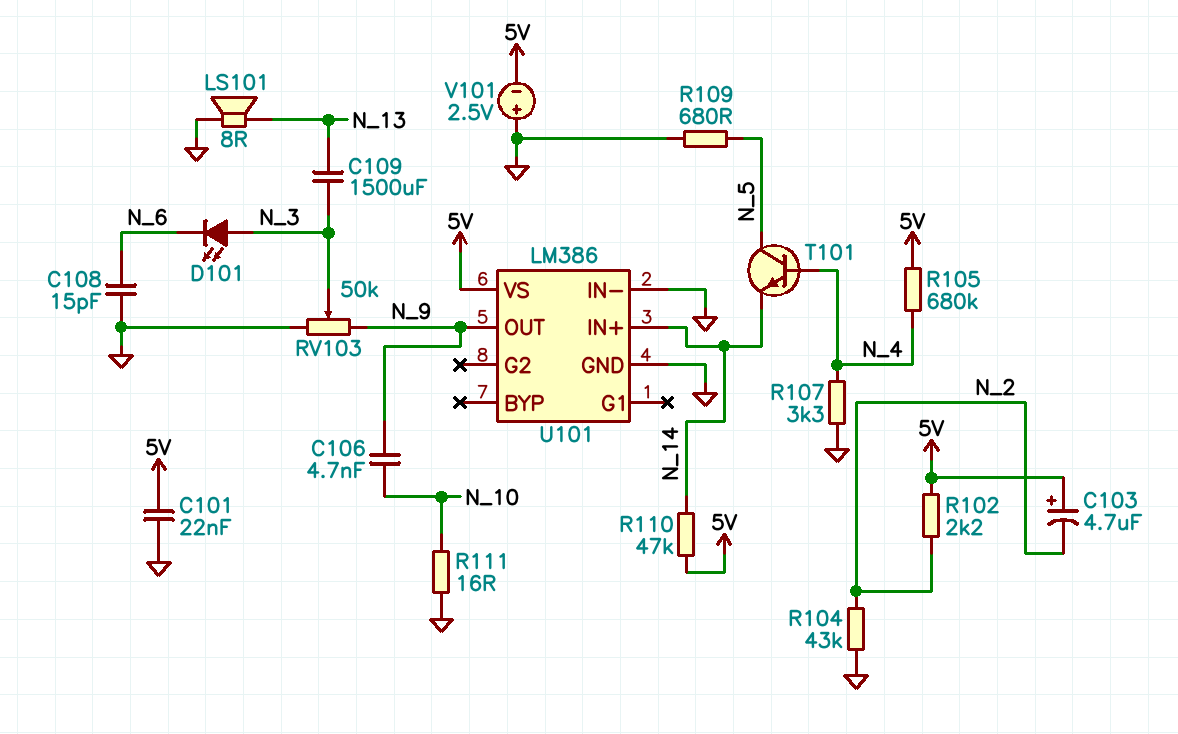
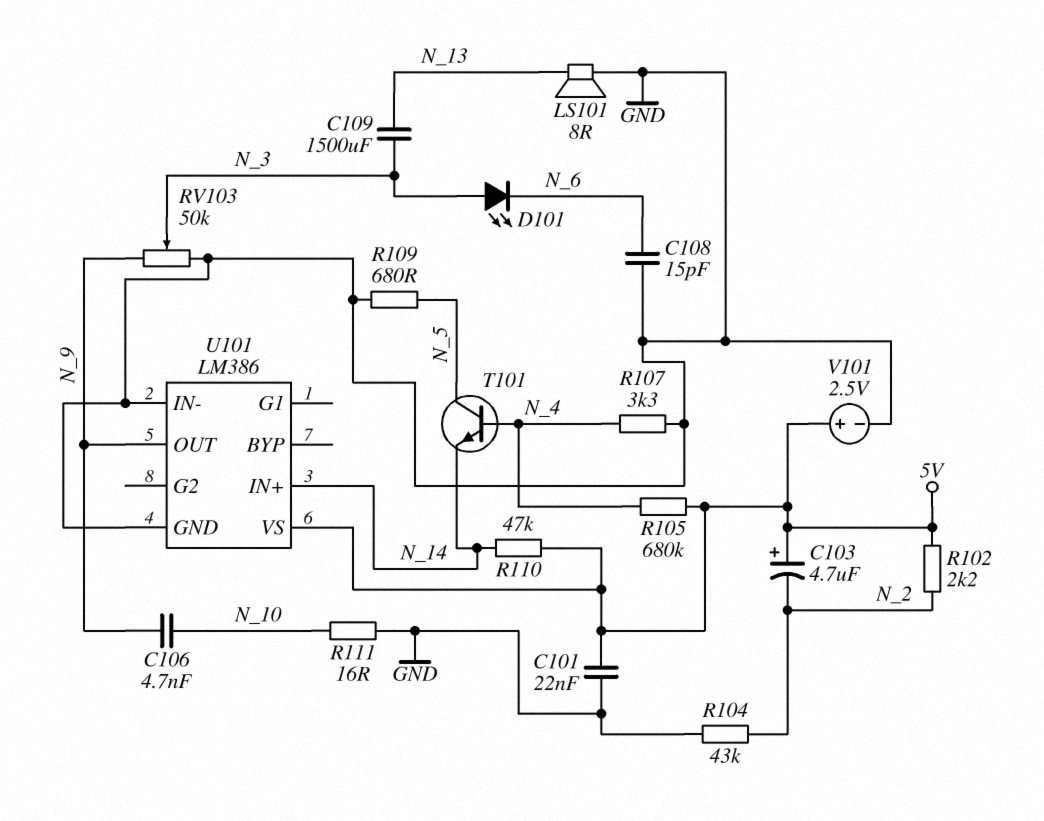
V101: 2.5V (plus GND, minus 5V) -> 2.5V (plus 5V, minus GND)

